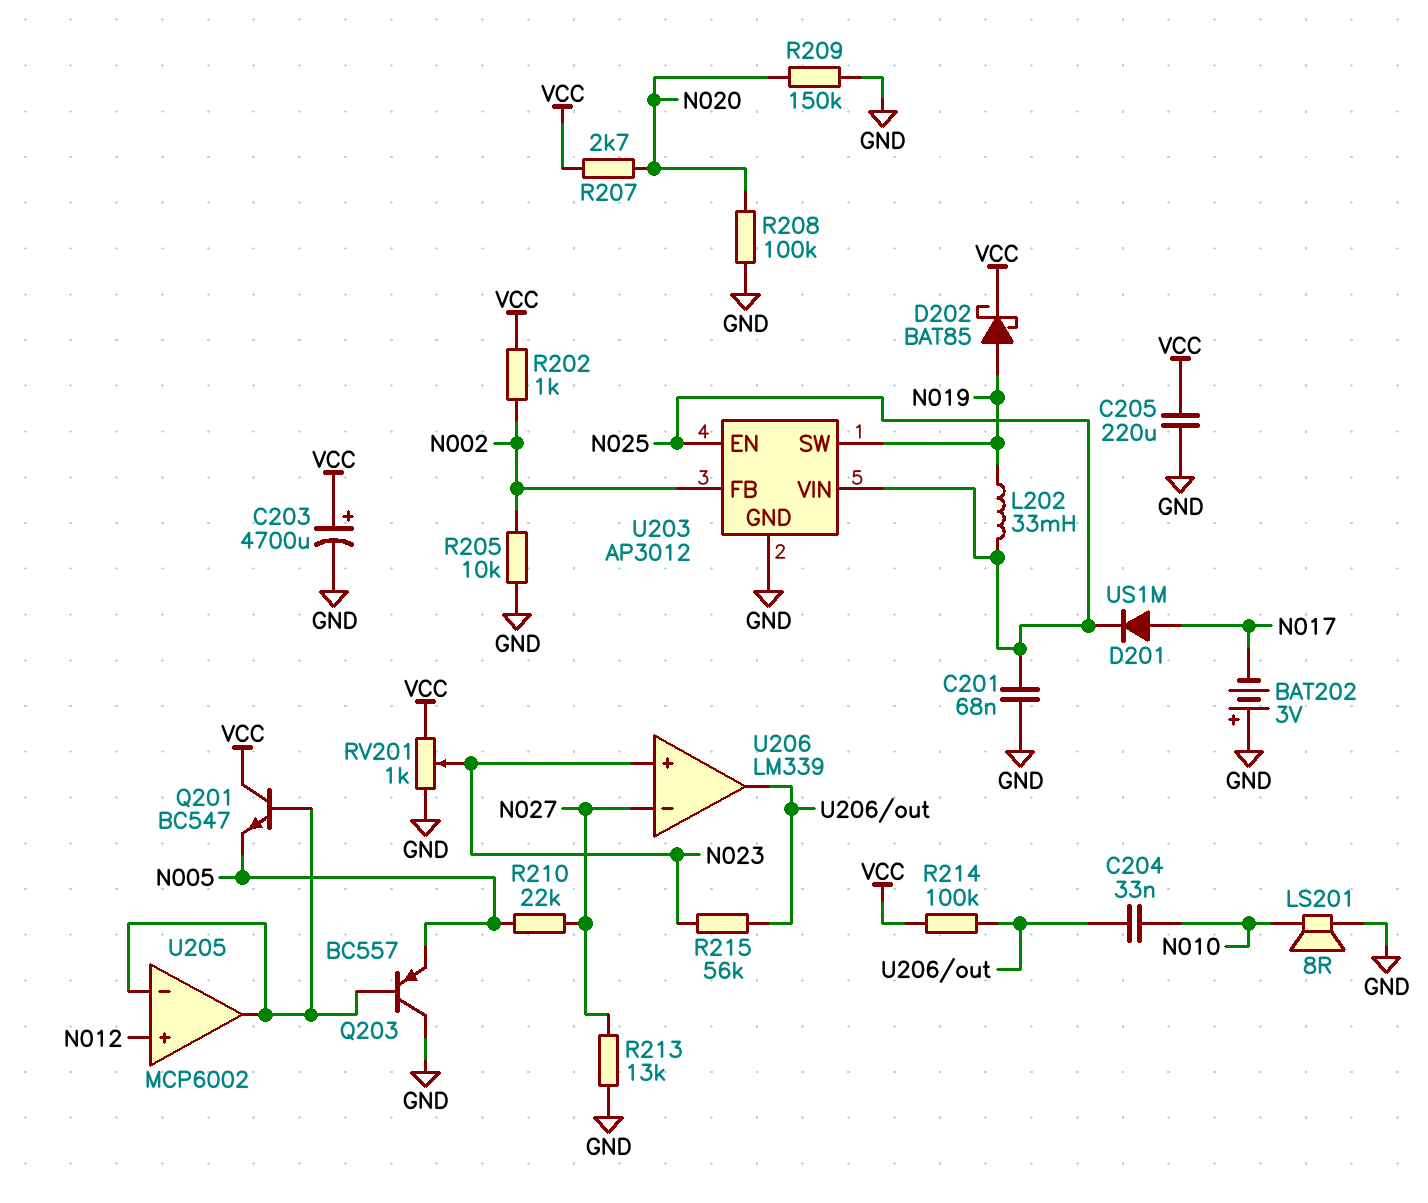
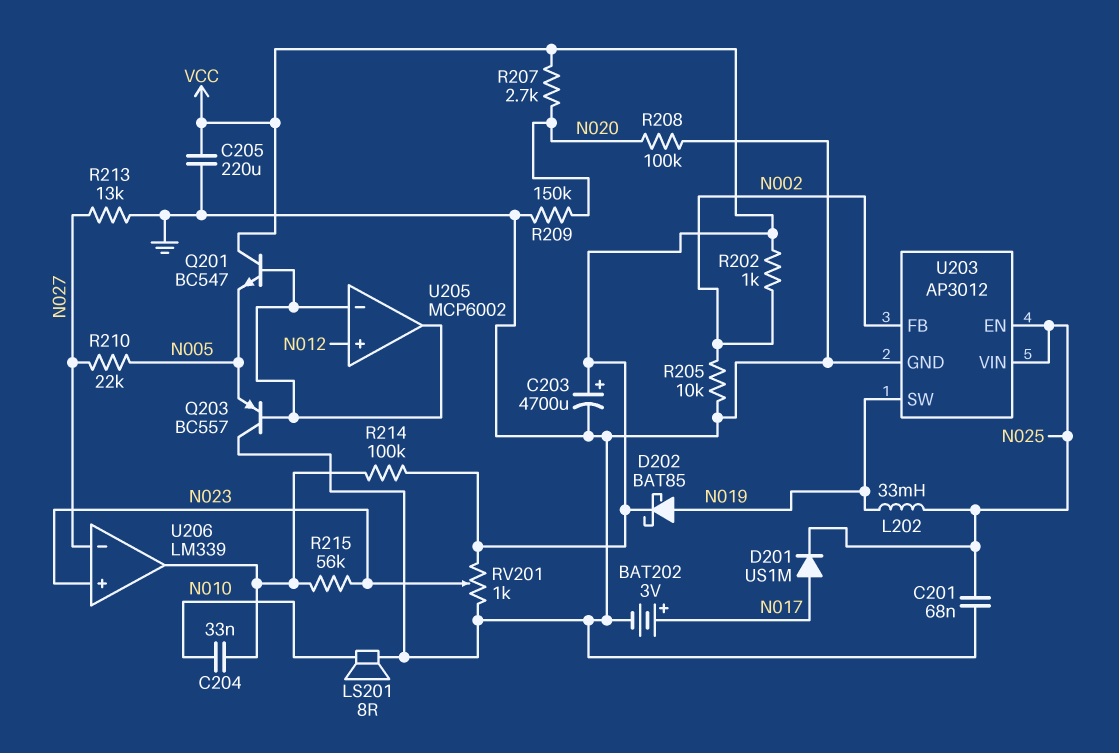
BAT202: 3V (plus GND, minus N017) -> 3V (plus N017, minus GND)

